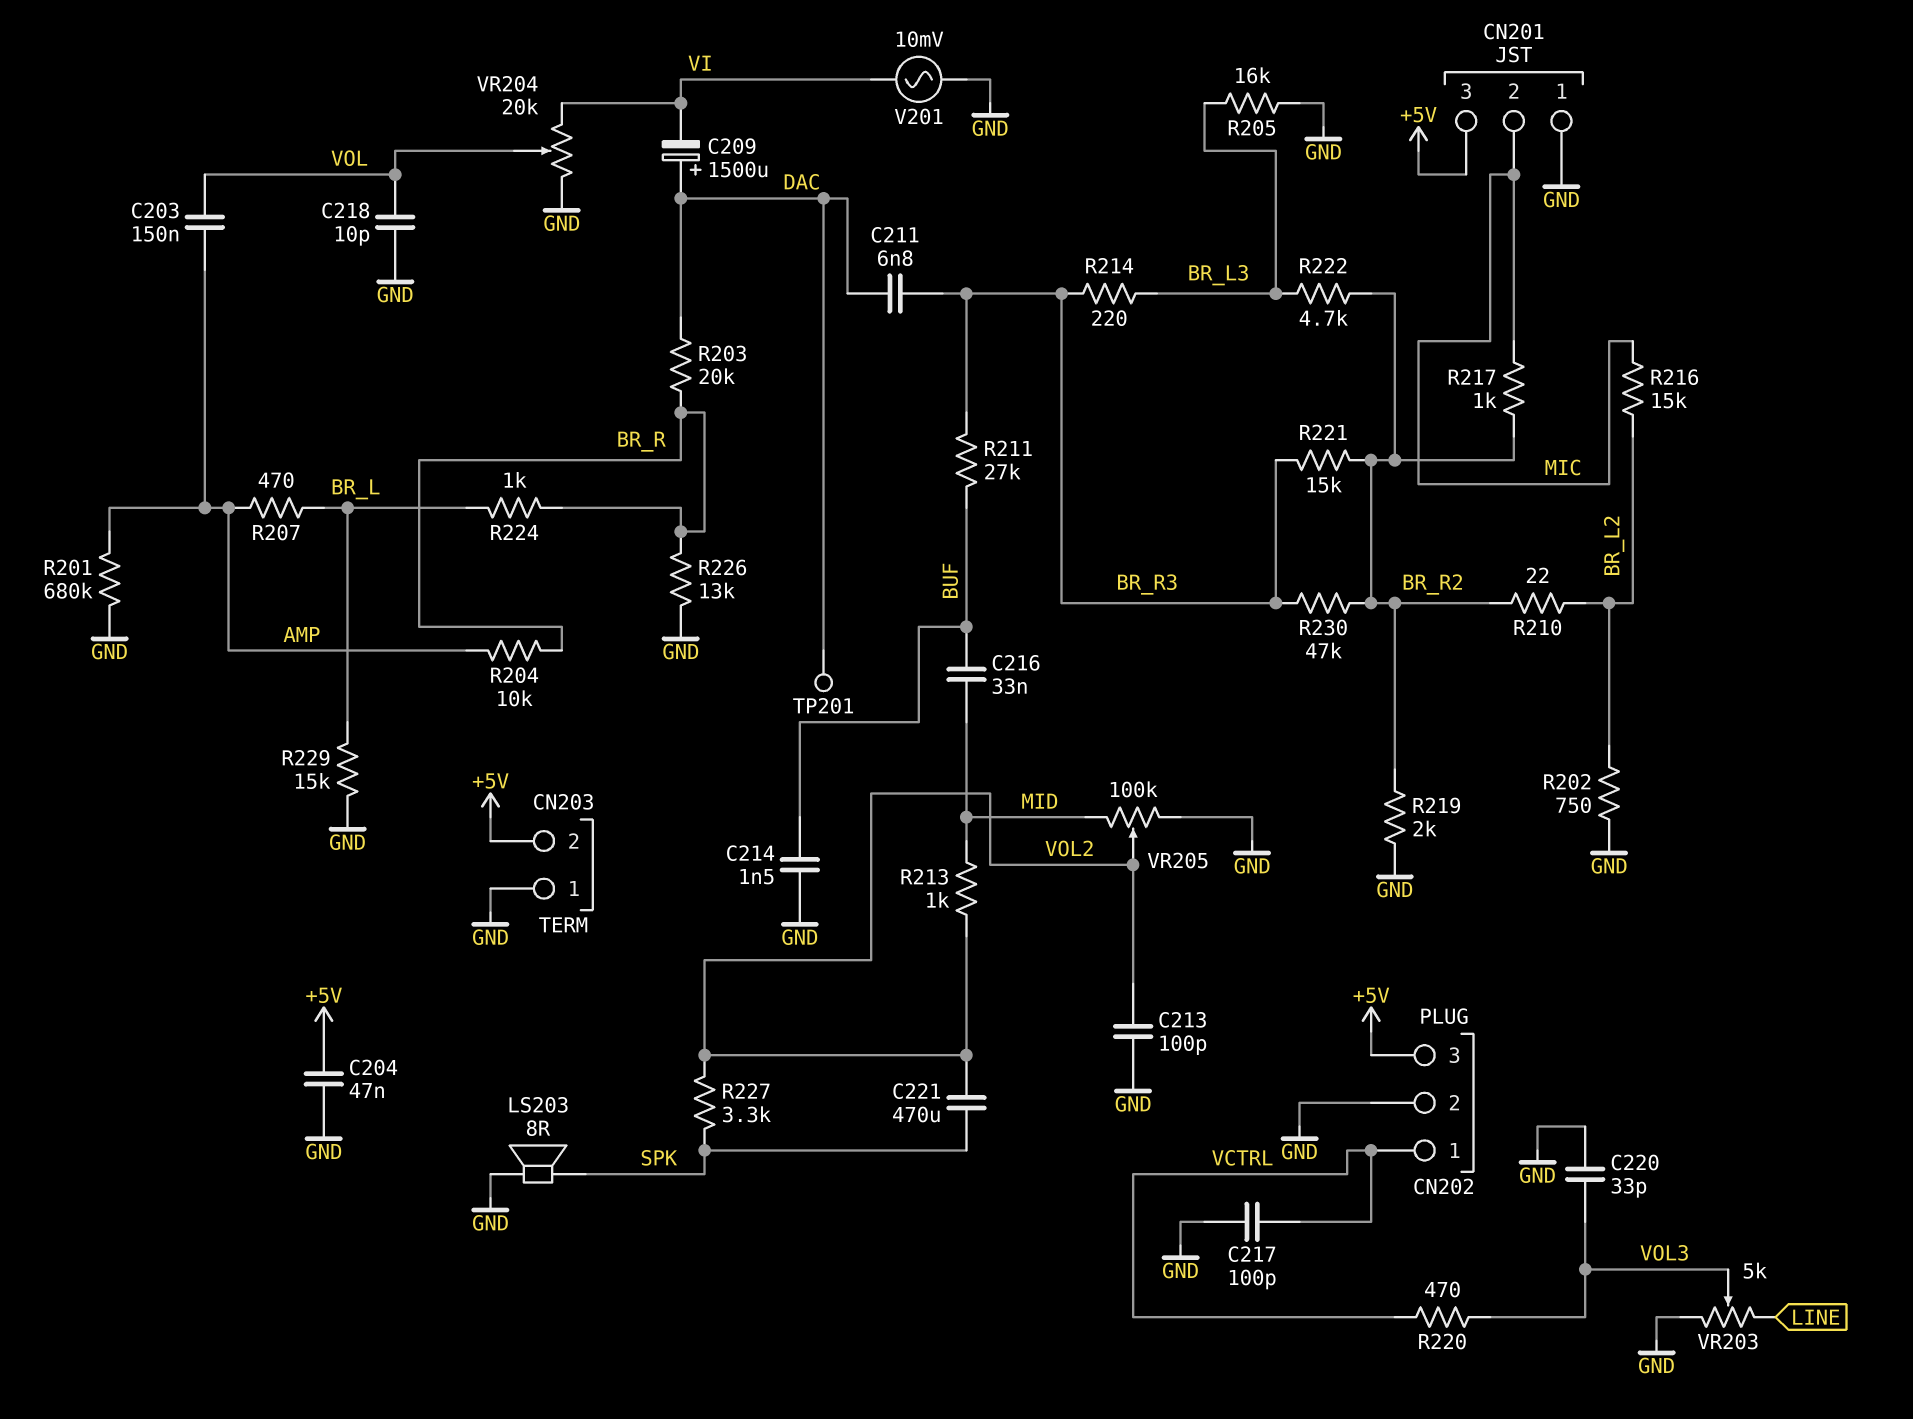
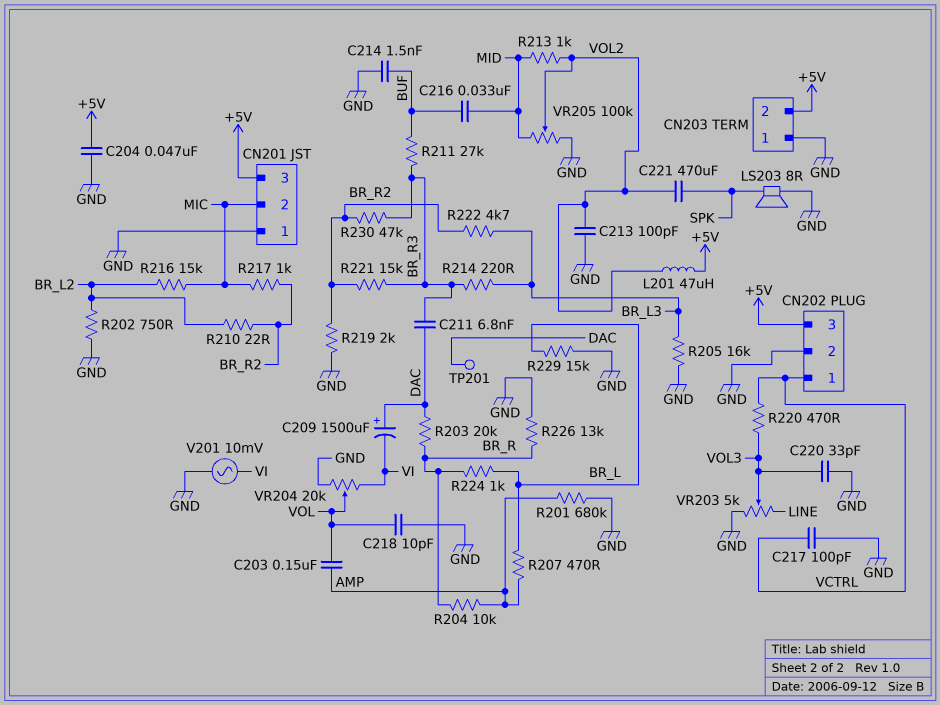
L201: none -> 47uH (+5V, VOL2)
R227: 3.3k (SPK, VOL2) -> none

